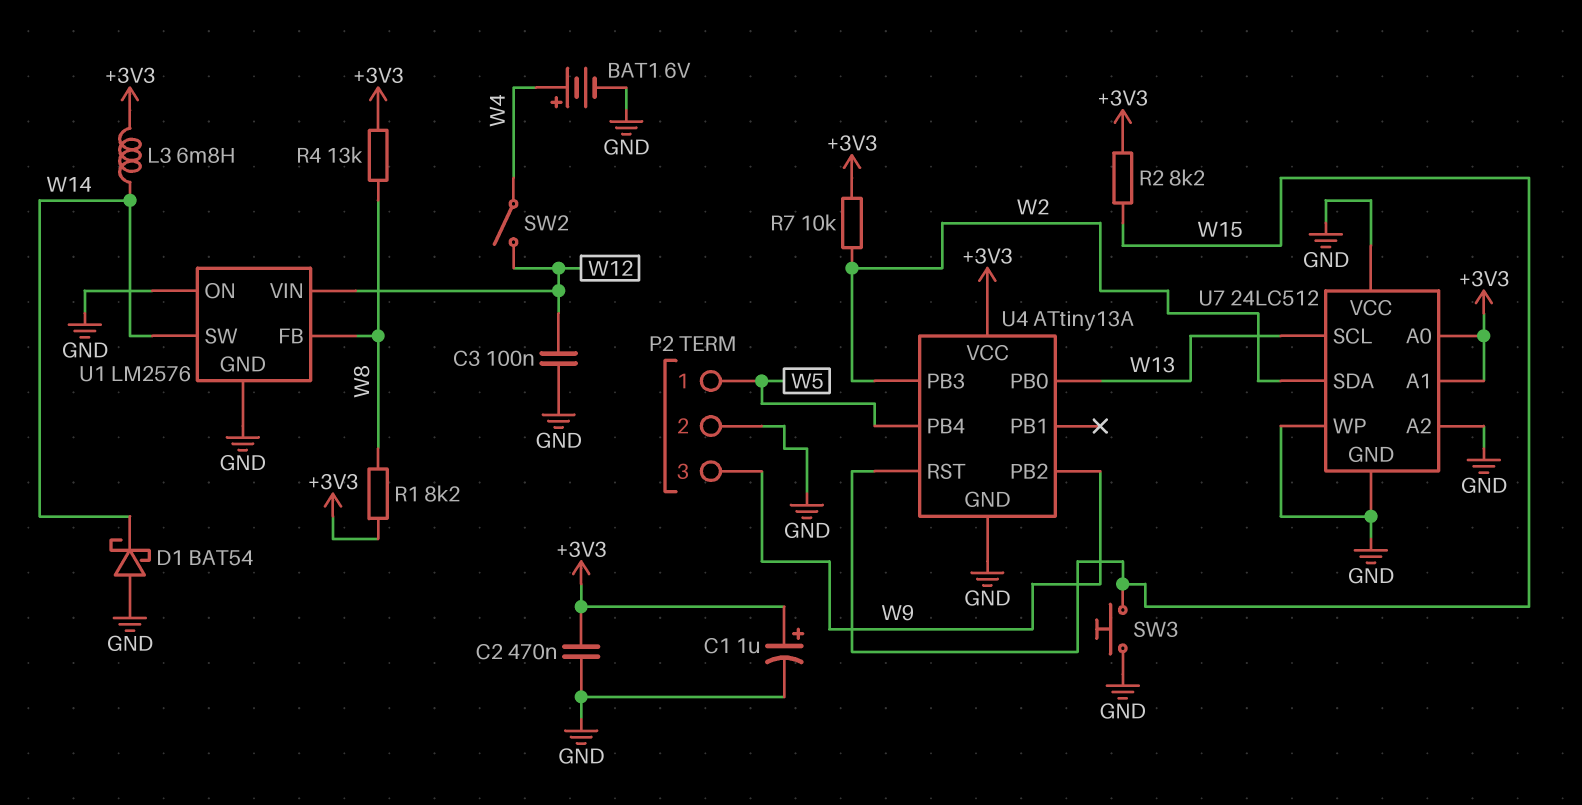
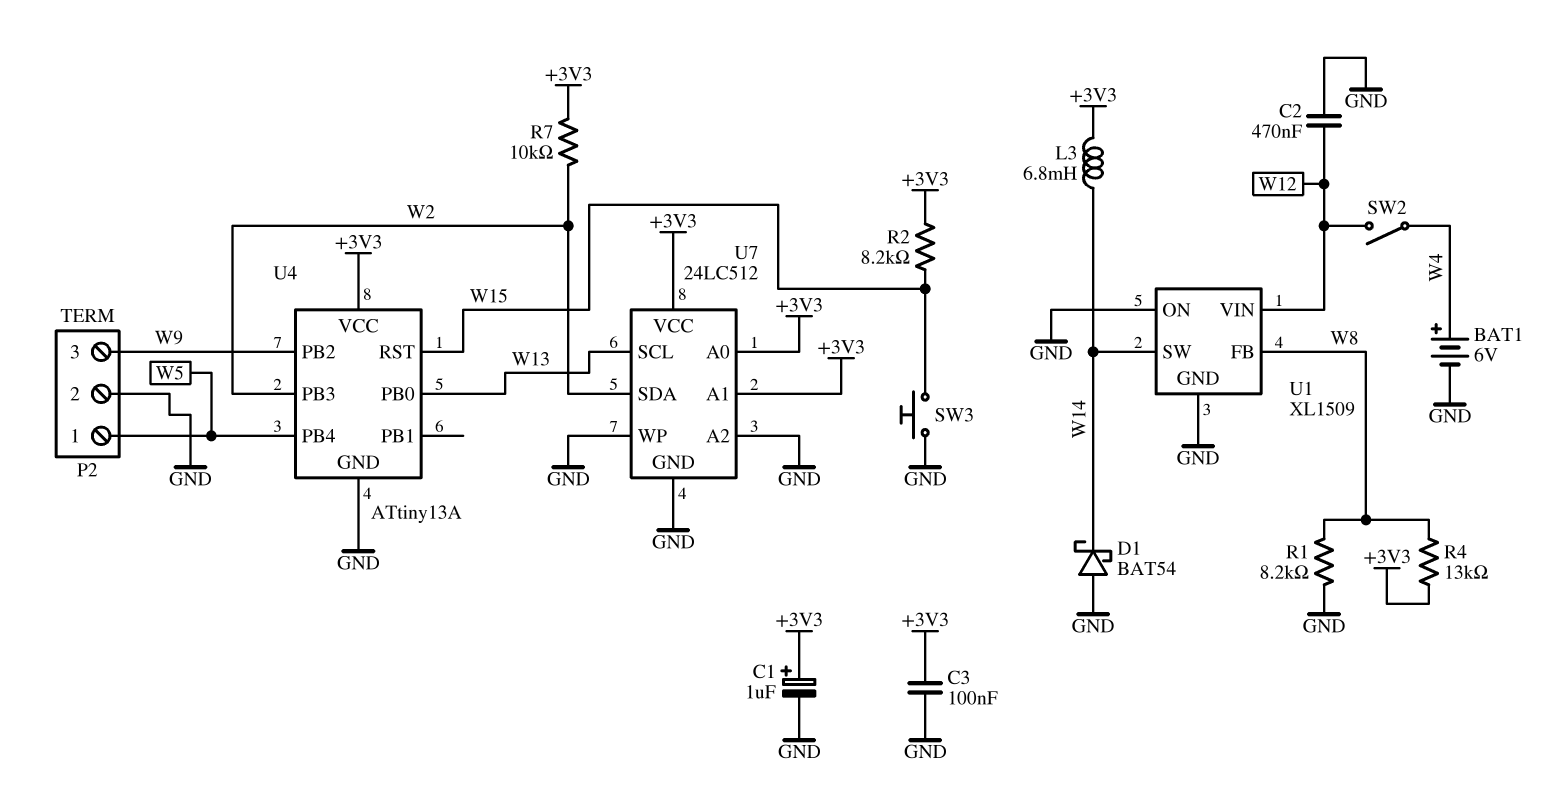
C2: 470nF (+3V3, GND) -> 470nF (GND, W12)
C3: 100nF (GND, W12) -> 100nF (+3V3, GND)
R1: 8.2k (+3V3, W8) -> 8.2k (GND, W8)
U1: LM2576 -> XL1509
U7 pin VCC: GND -> +3V3

